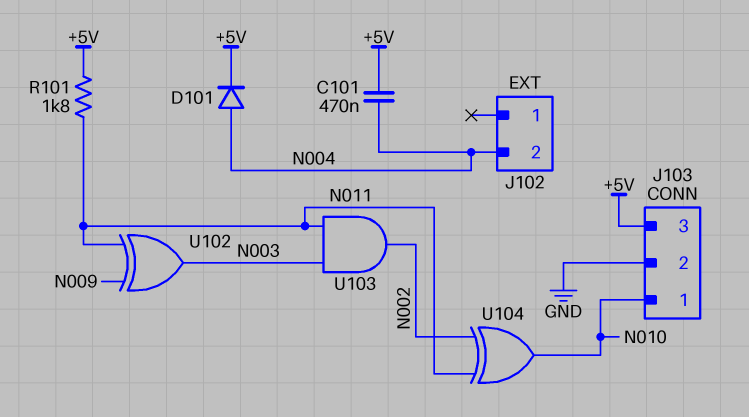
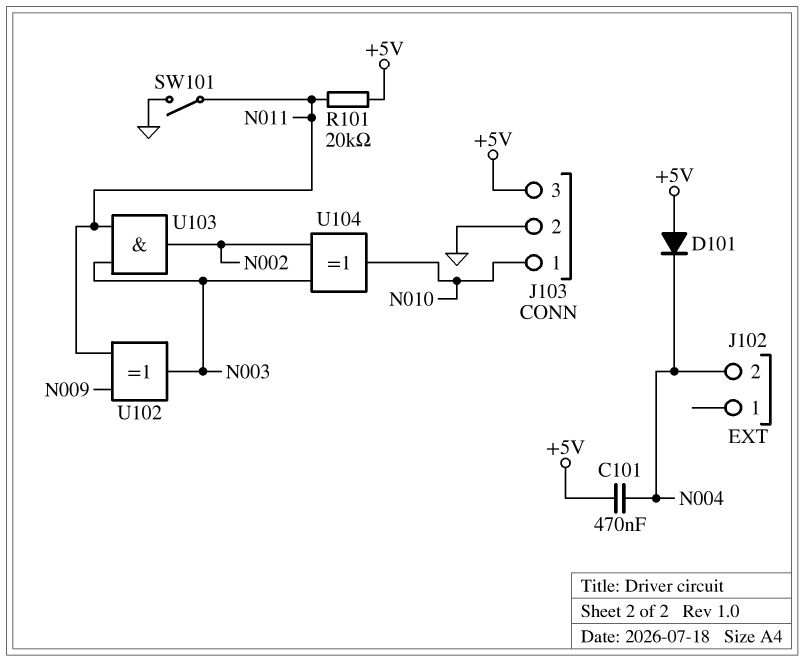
D101: diode (A N004, K +5V) -> diode (A +5V, K N004)
R101: 1.8k (+5V, N011) -> 20k (+5V, N011)
SW101: none -> switch (GND, N011)
U104: XOR (in N002, in N011, out N010) -> XOR (in N002, in N003, out N010)

